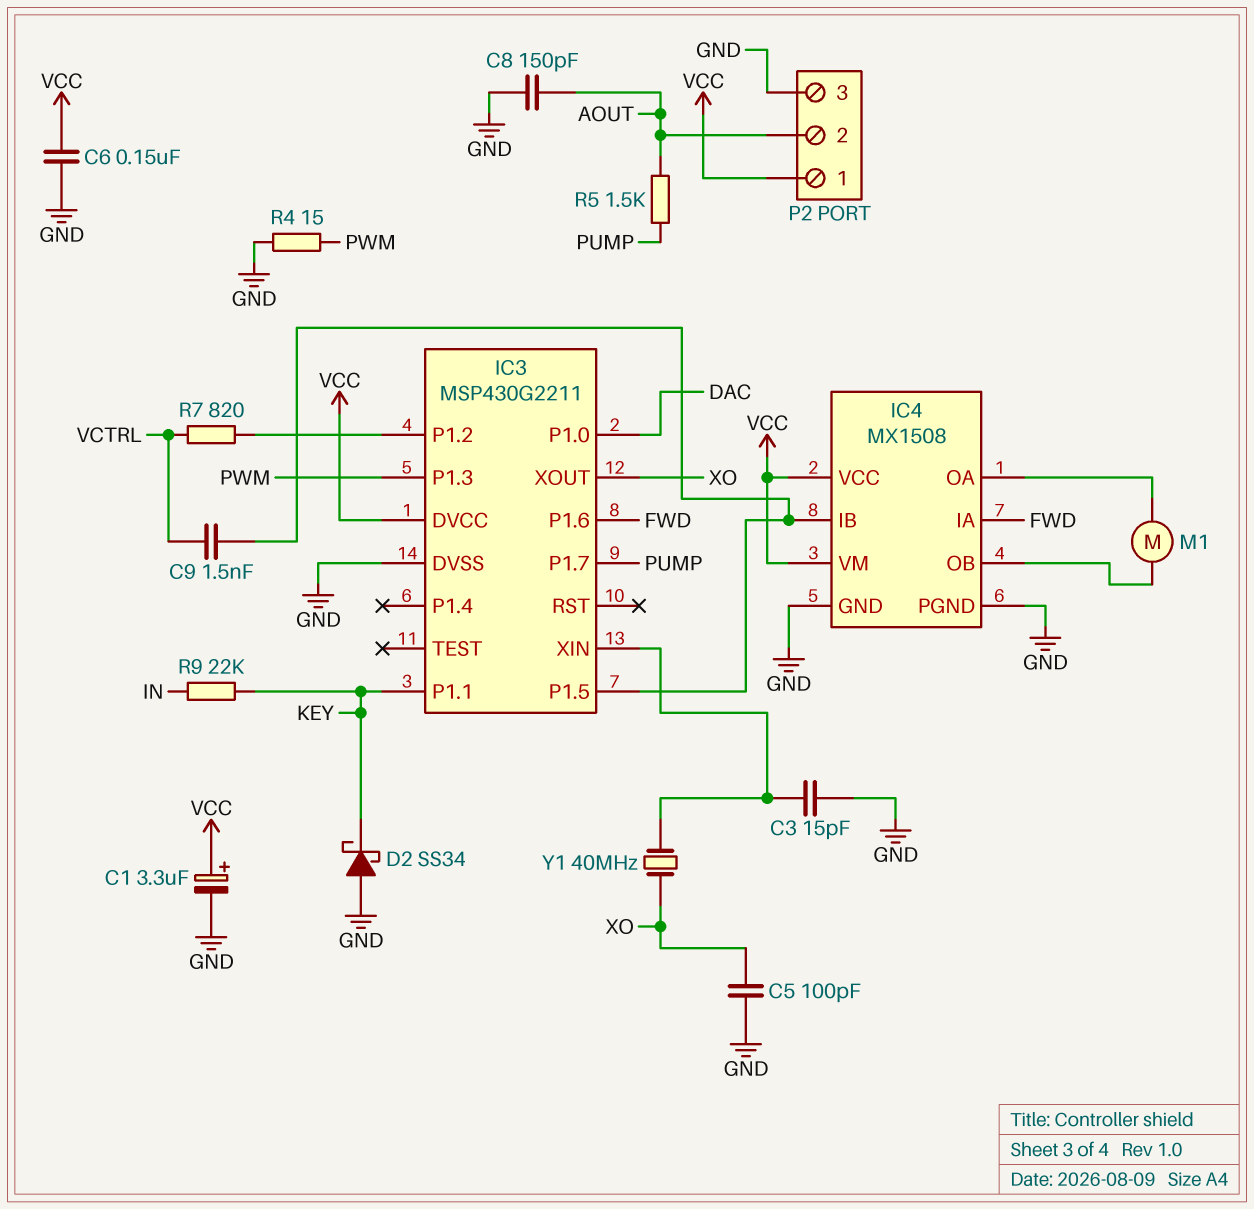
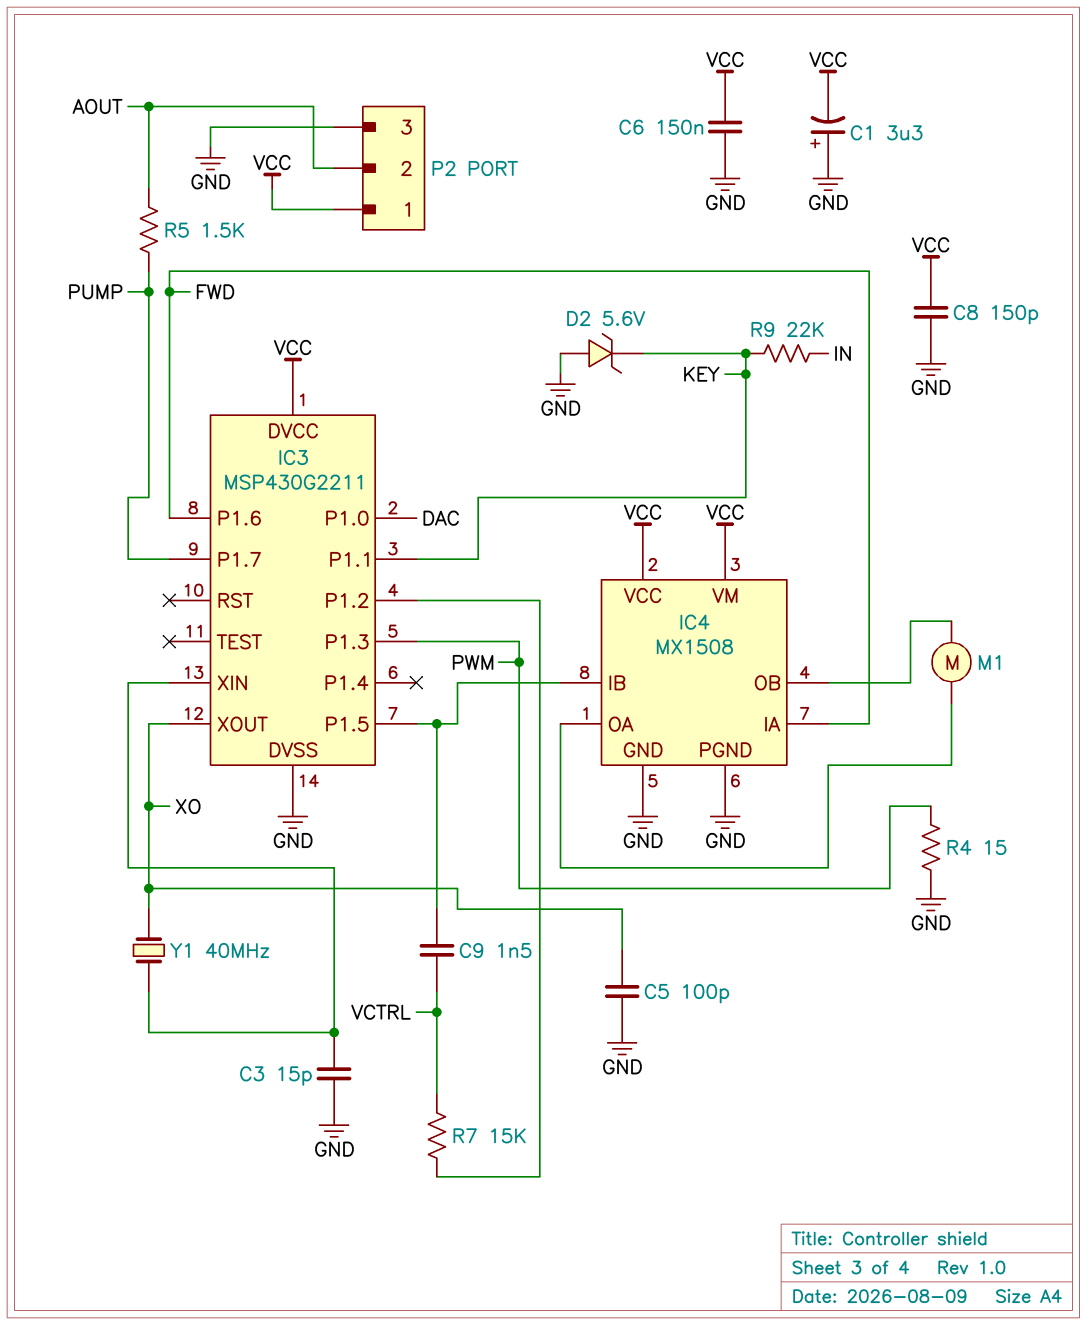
C1: 3.3uF (plus VCC, minus GND) -> 3.3uF (plus GND, minus VCC)
C8: 150pF (AOUT, GND) -> 150pF (GND, VCC)
D2: schottky SS34 (A GND, K KEY) -> zener 5.6V (A GND, K KEY)
R7: 820 (IC3/P1.2, VCTRL) -> 15k (IC3/P1.2, VCTRL)

